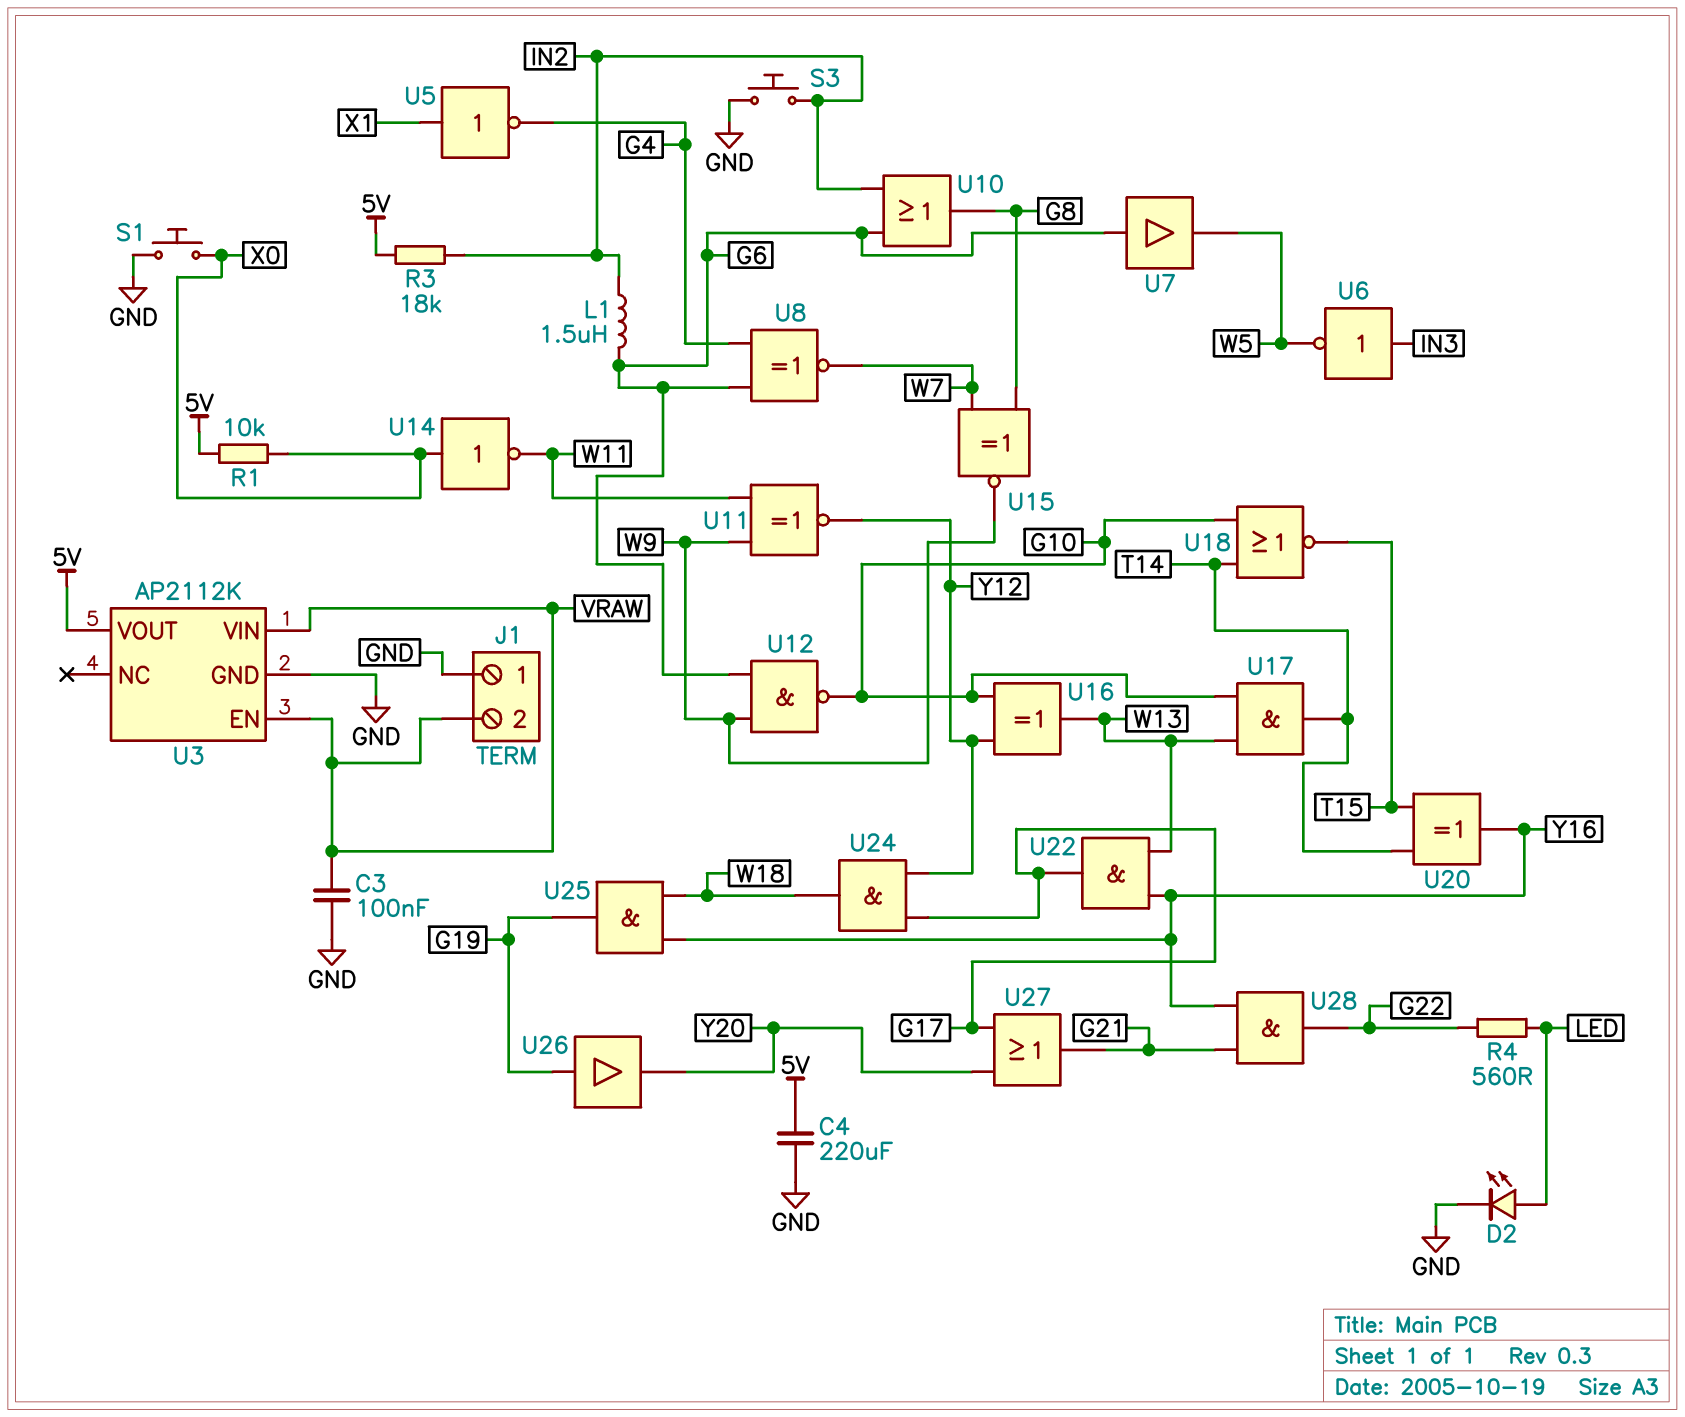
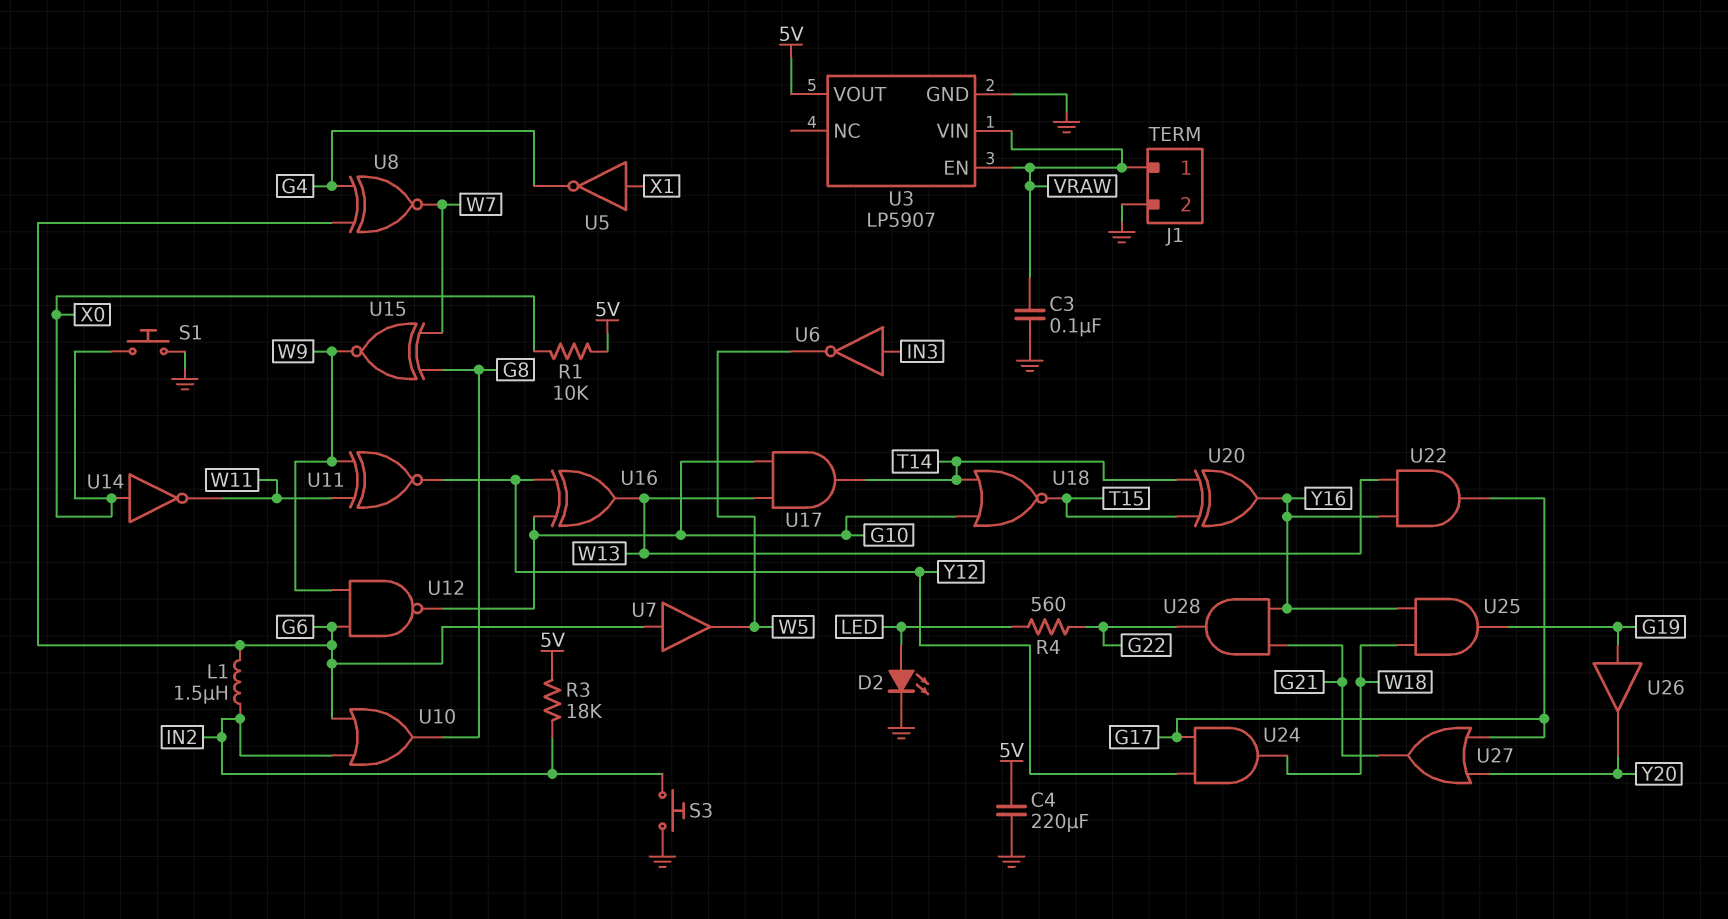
J1 pin 1: GND -> VRAW
J1 pin 2: VRAW -> GND
U3: AP2112K -> LP5907

